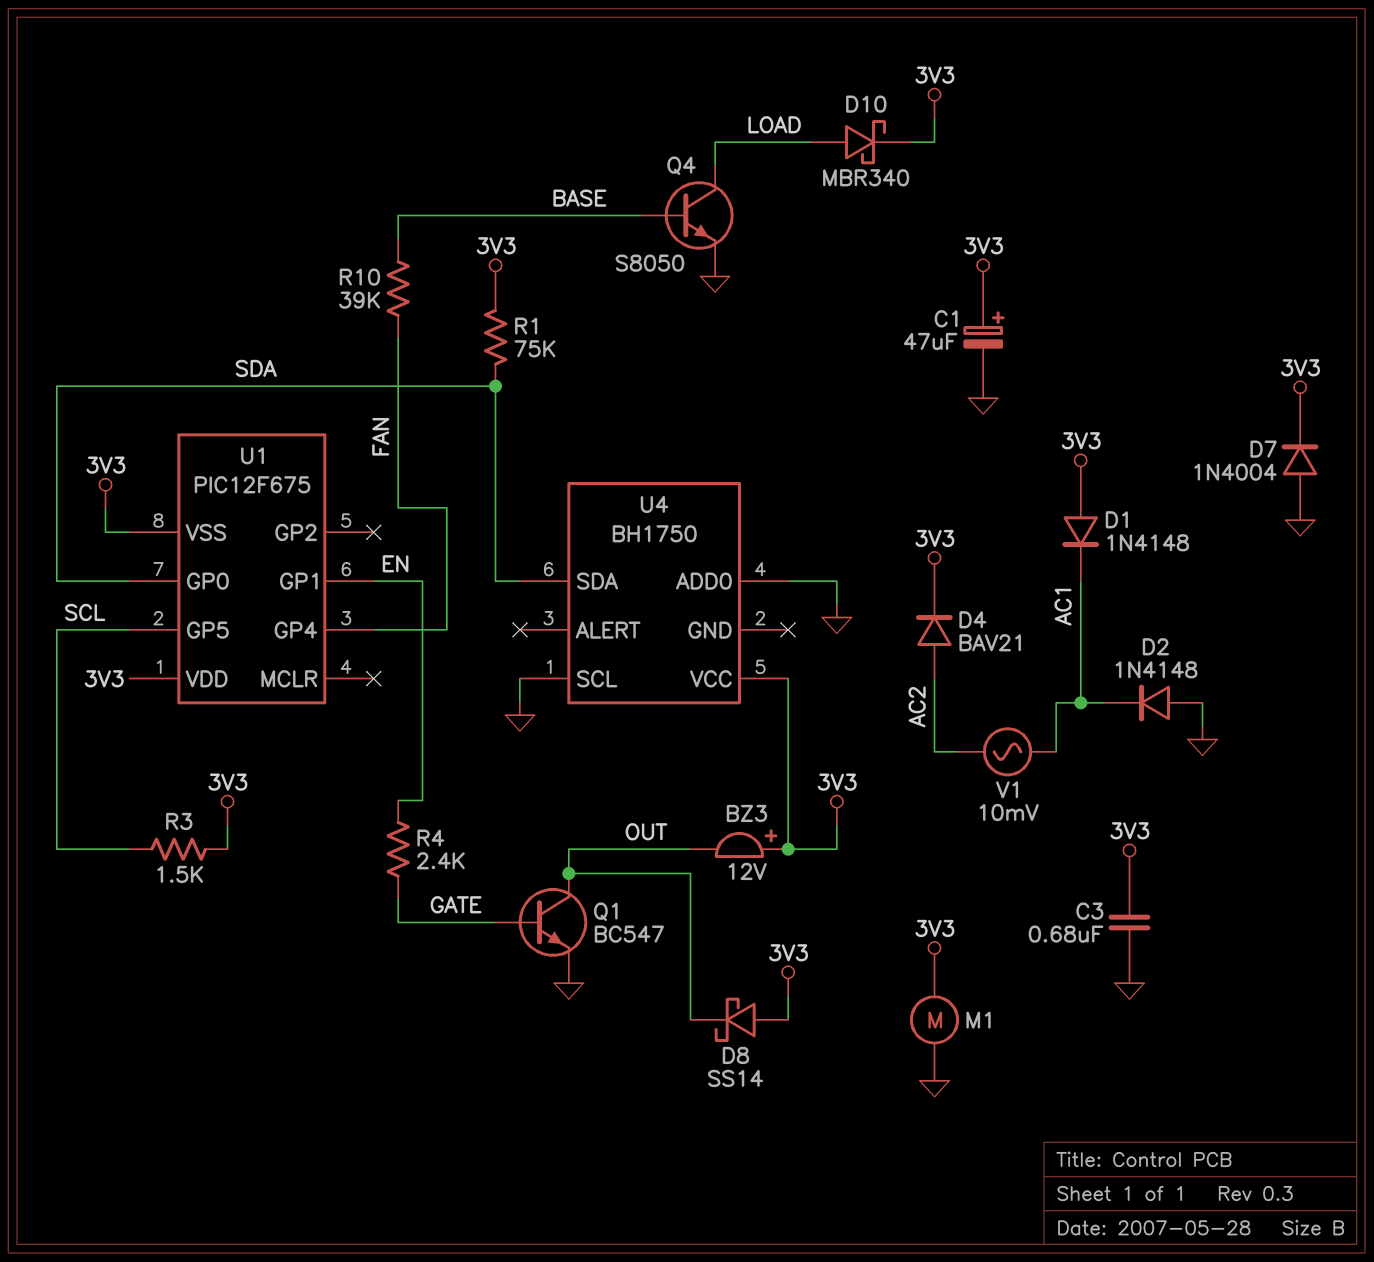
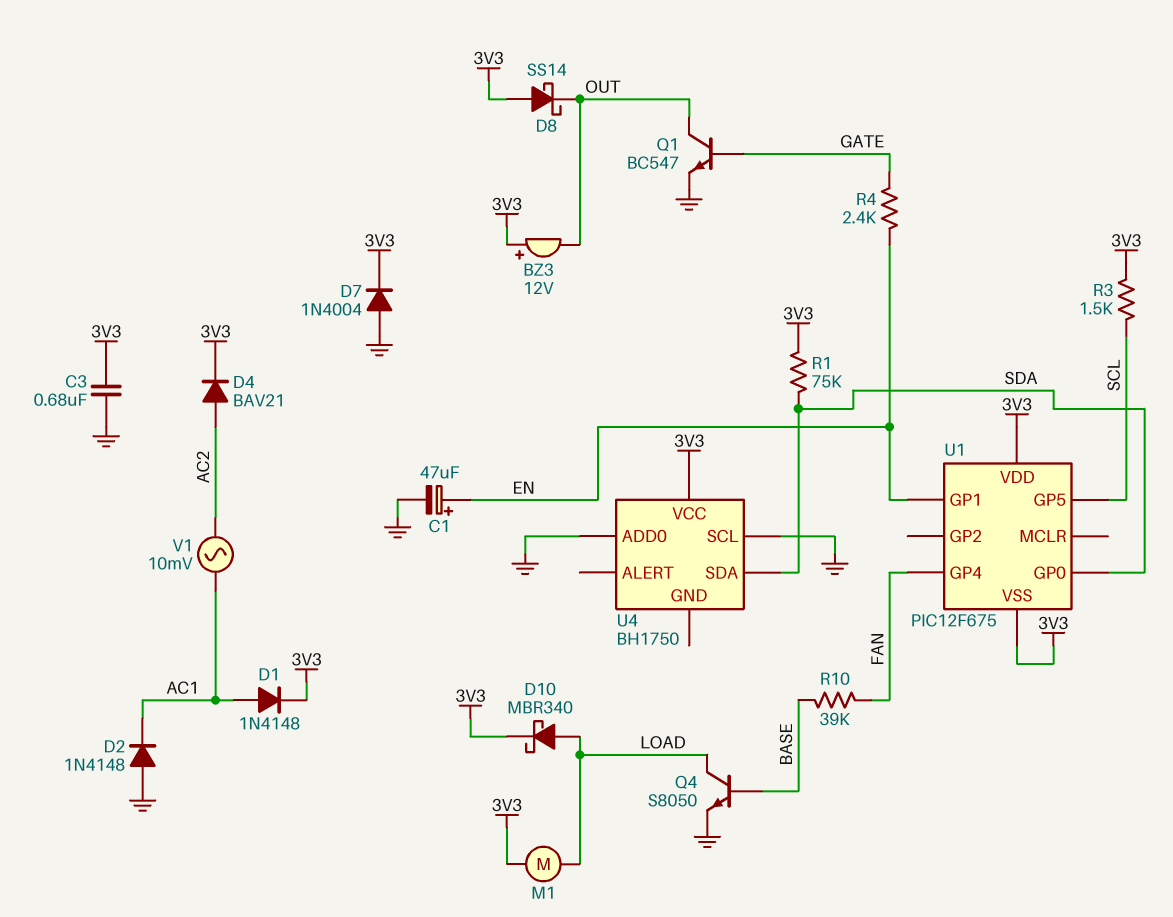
C1: 47uF (plus 3V3, minus GND) -> 47uF (plus EN, minus GND)
D1: diode 1N4148 (A 3V3, K AC1) -> diode 1N4148 (A AC1, K 3V3)
M1: motor (3V3, GND) -> motor (3V3, LOAD)

